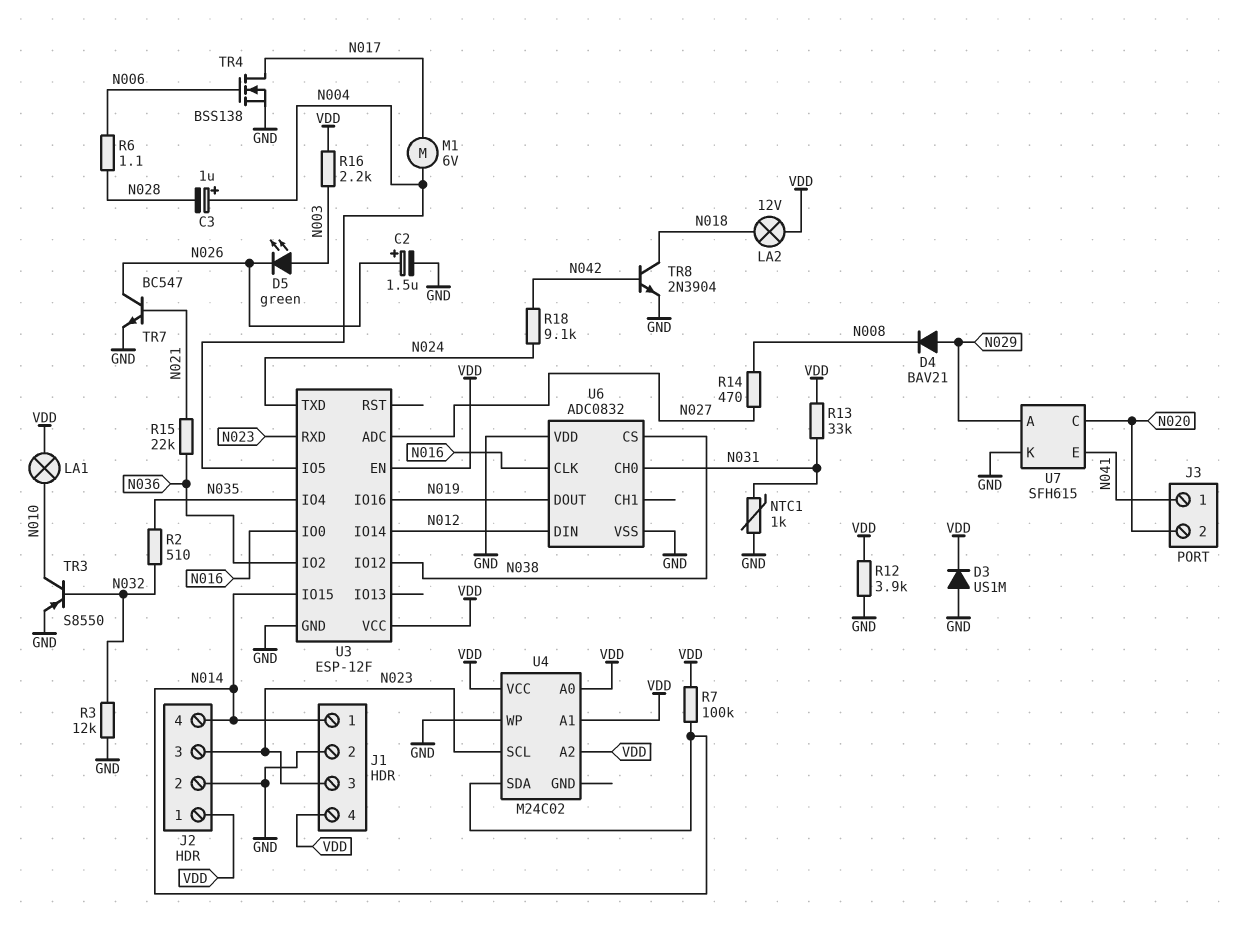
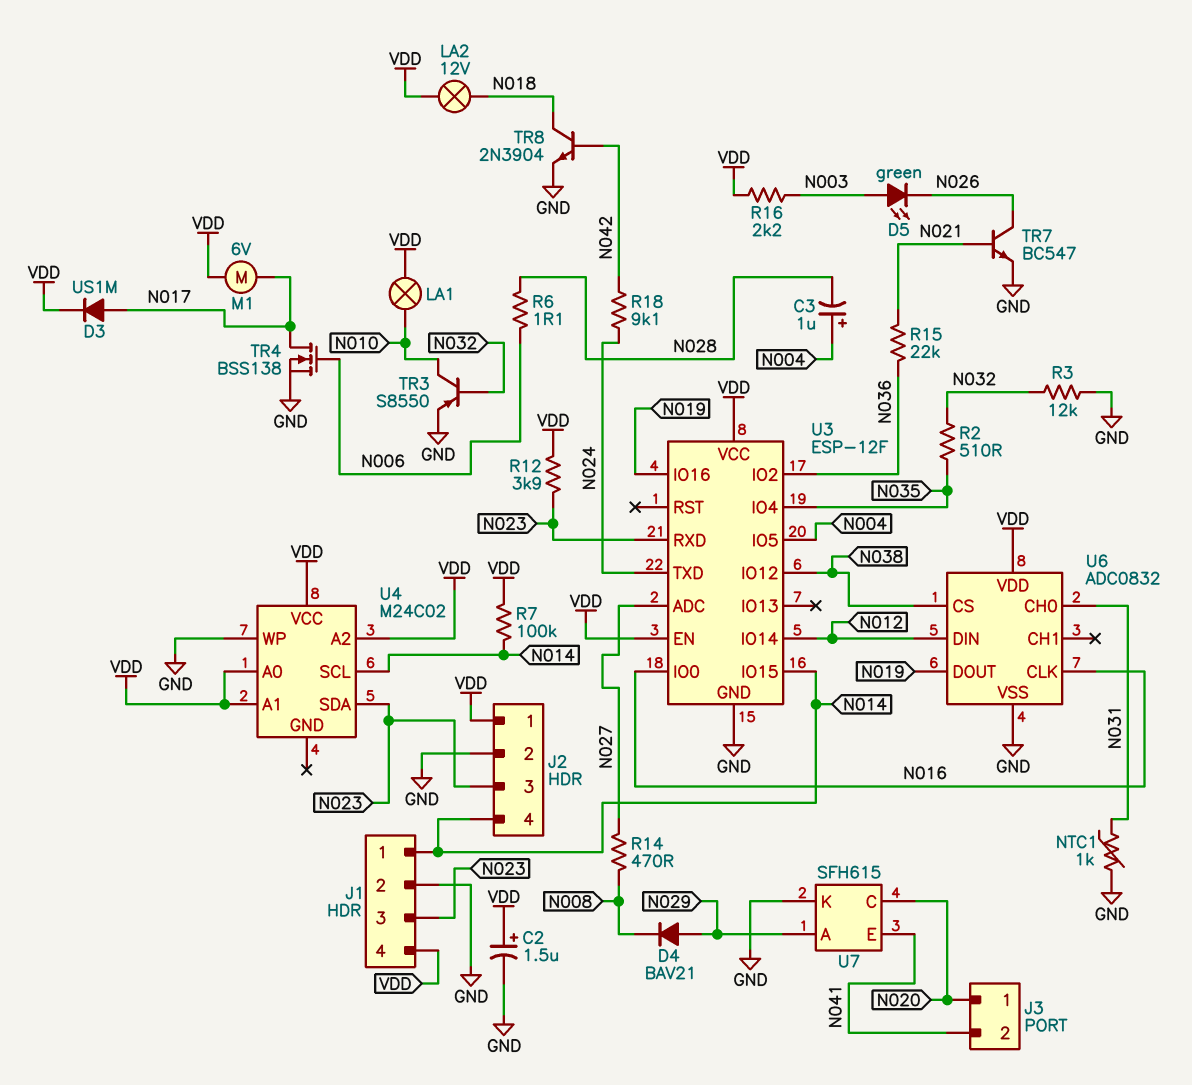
C2: 1.5uF (plus N026, minus GND) -> 1.5uF (plus VDD, minus GND)
D3: diode US1M (A GND, K VDD) -> diode US1M (A N017, K VDD)
J3 pin 1: N041 -> N020
J3 pin 2: N020 -> N041
M1: motor 6V (N004, N017) -> motor 6V (N017, VDD)
R12: 3.9k (GND, VDD) -> 3.9k (N023, VDD)
R13: 33k (N031, VDD) -> none
U4 pin SCL: N023 -> N014
U4 pin SDA: N014 -> N023
U6 pin VDD: GND -> VDD

